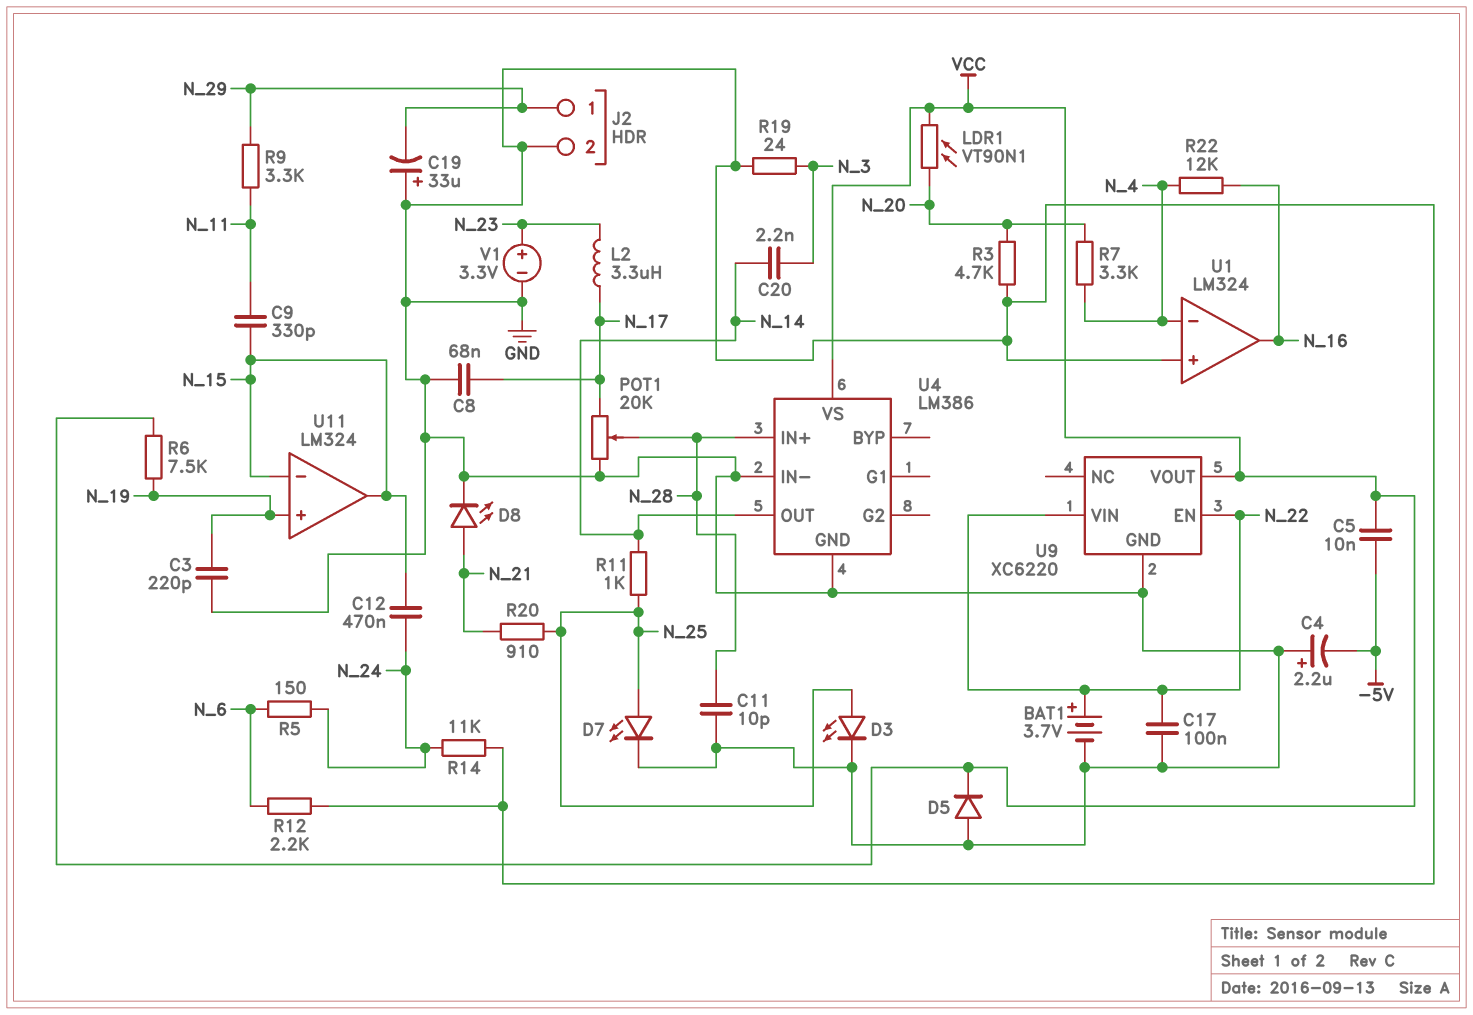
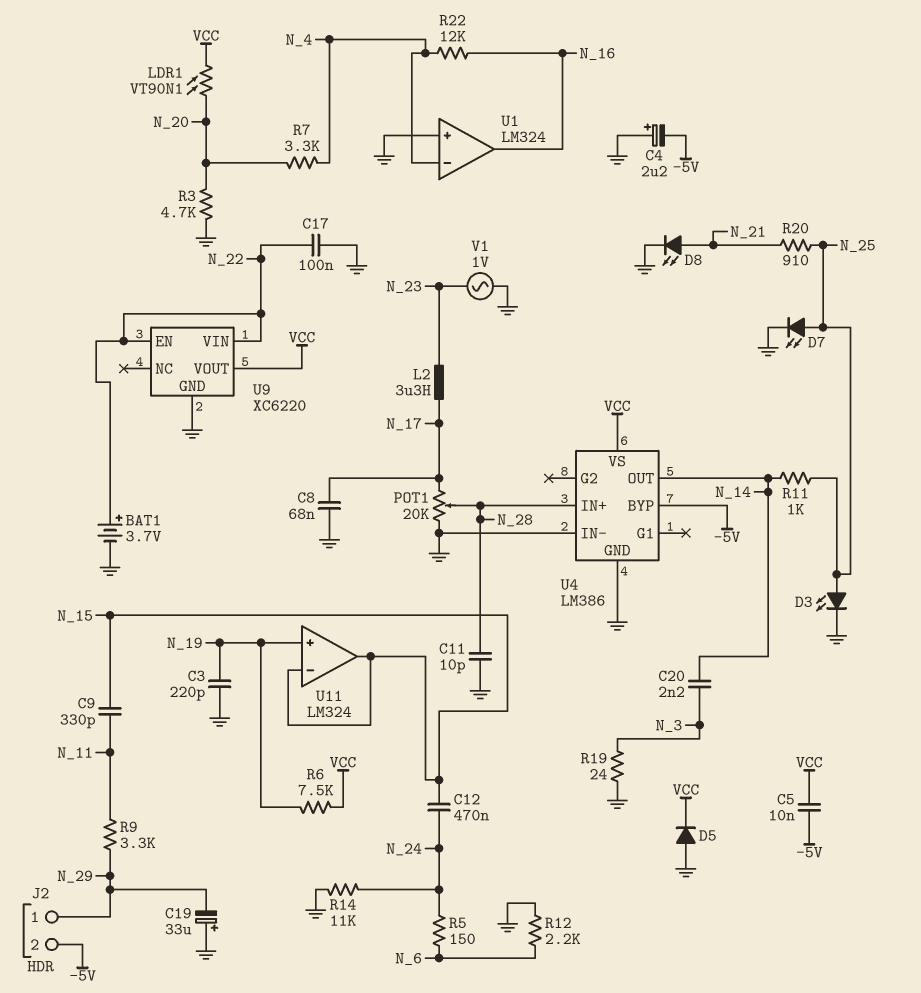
J2 pin 2: GND -> -5V
U4 pin BYP: none -> -5V
V1: 3.3V (plus N_23, minus GND) -> AC 1V (GND, N_23)

